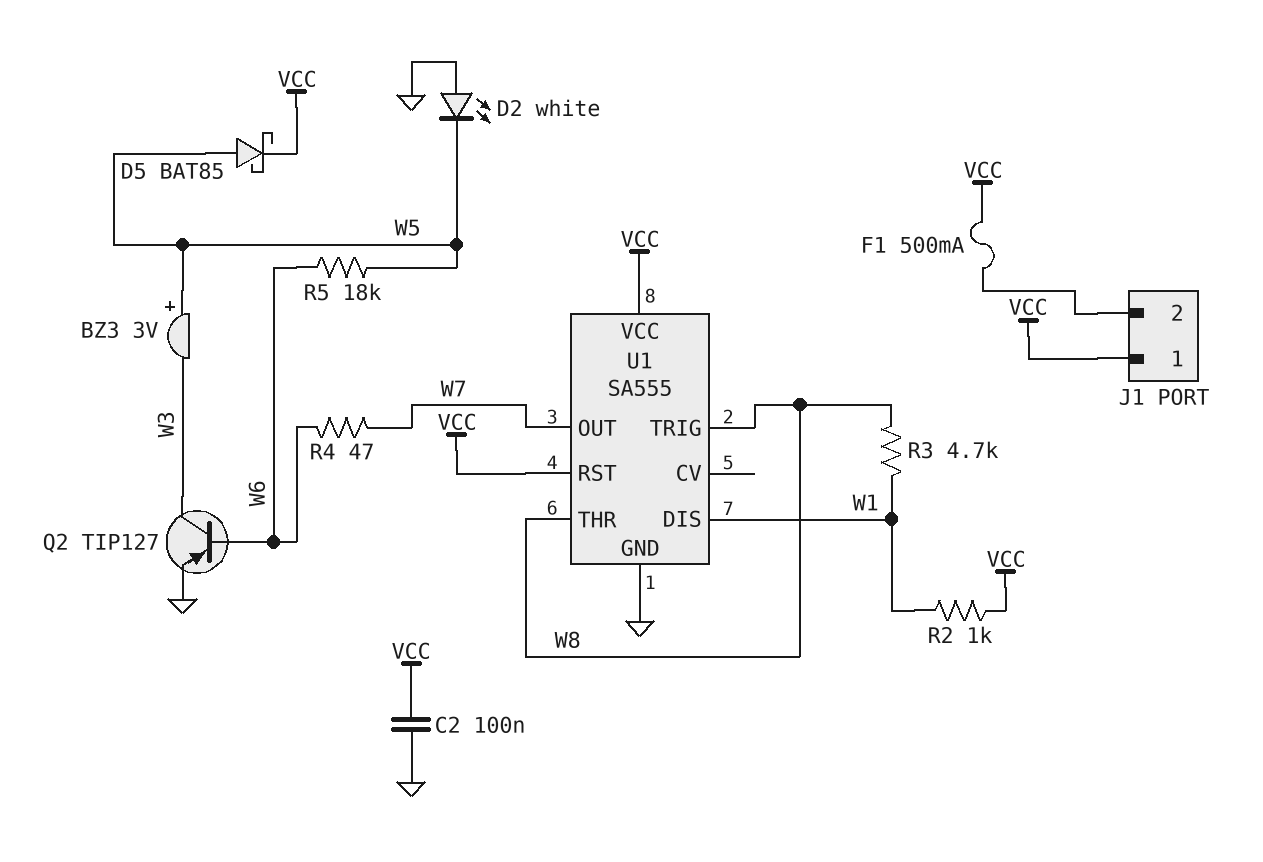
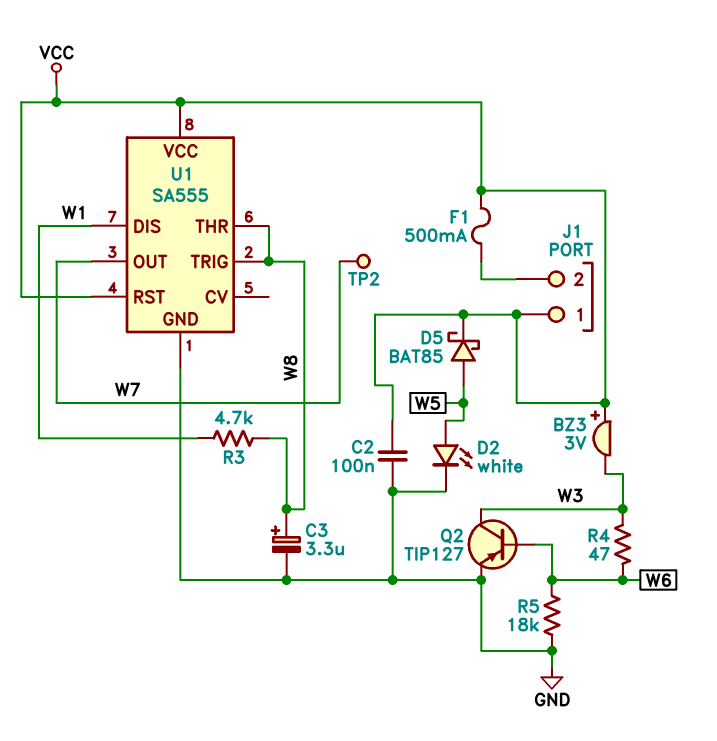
BZ3: buzzer 3V (plus W5, minus W3) -> buzzer 3V (plus VCC, minus W3)
C3: none -> 3.3uF (plus W8, minus GND)
D2: LED white (A GND, K W5) -> LED white (A W5, K GND)
R2: 1k (VCC, W1) -> none
R4: 47 (W6, W7) -> 47 (W3, W6)
R5: 18k (W5, W6) -> 18k (GND, W6)
TP2: none -> test point (W7)

